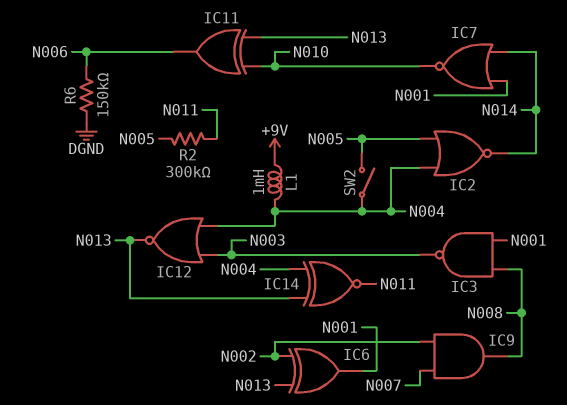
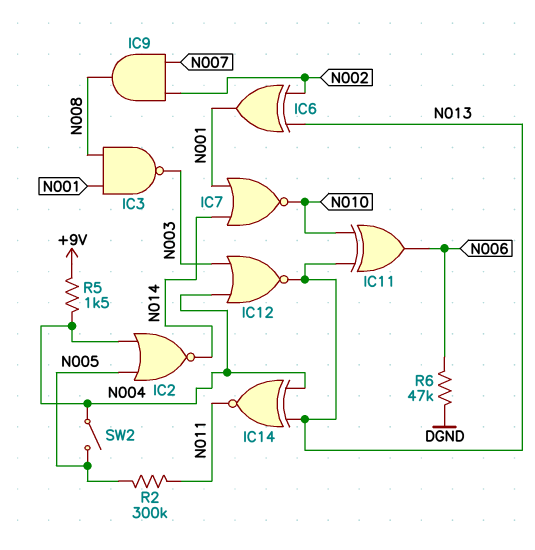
L1: 1mH (+9V, N004) -> none
R5: none -> 1.5k (+9V, N004)
R6: 150k (DGND, N006) -> 47k (DGND, N006)

